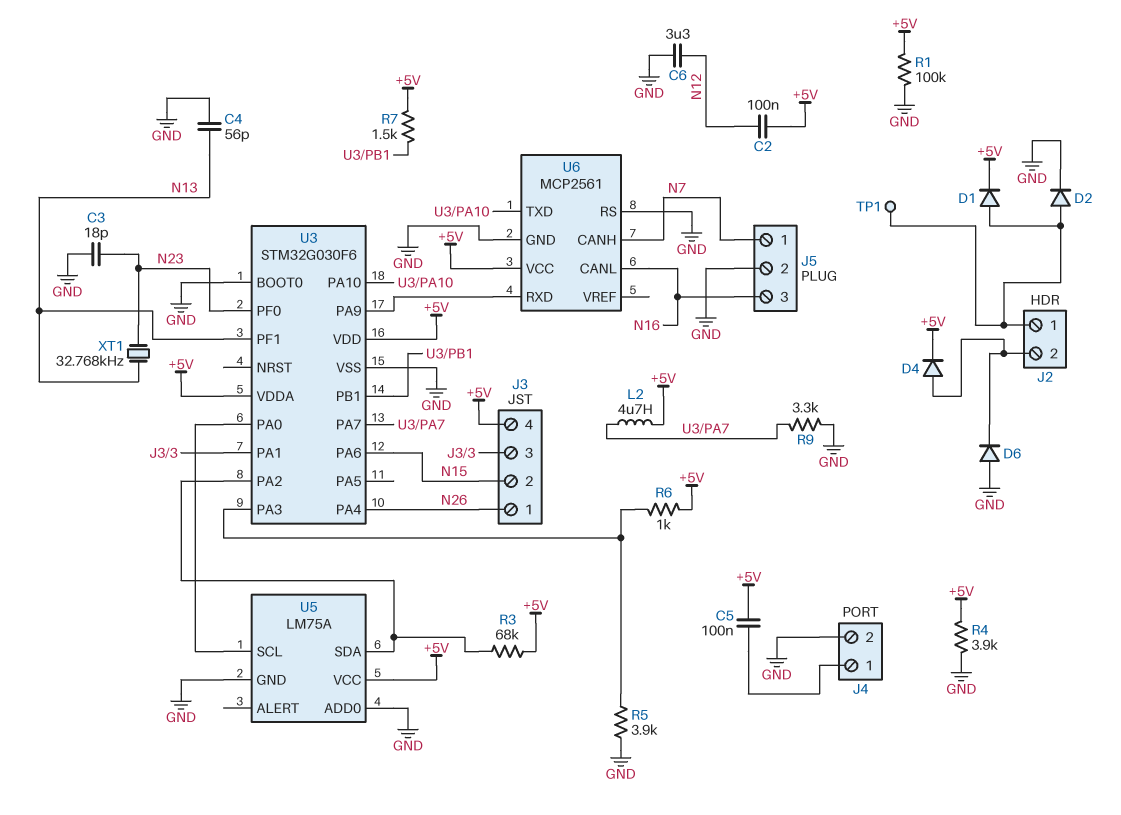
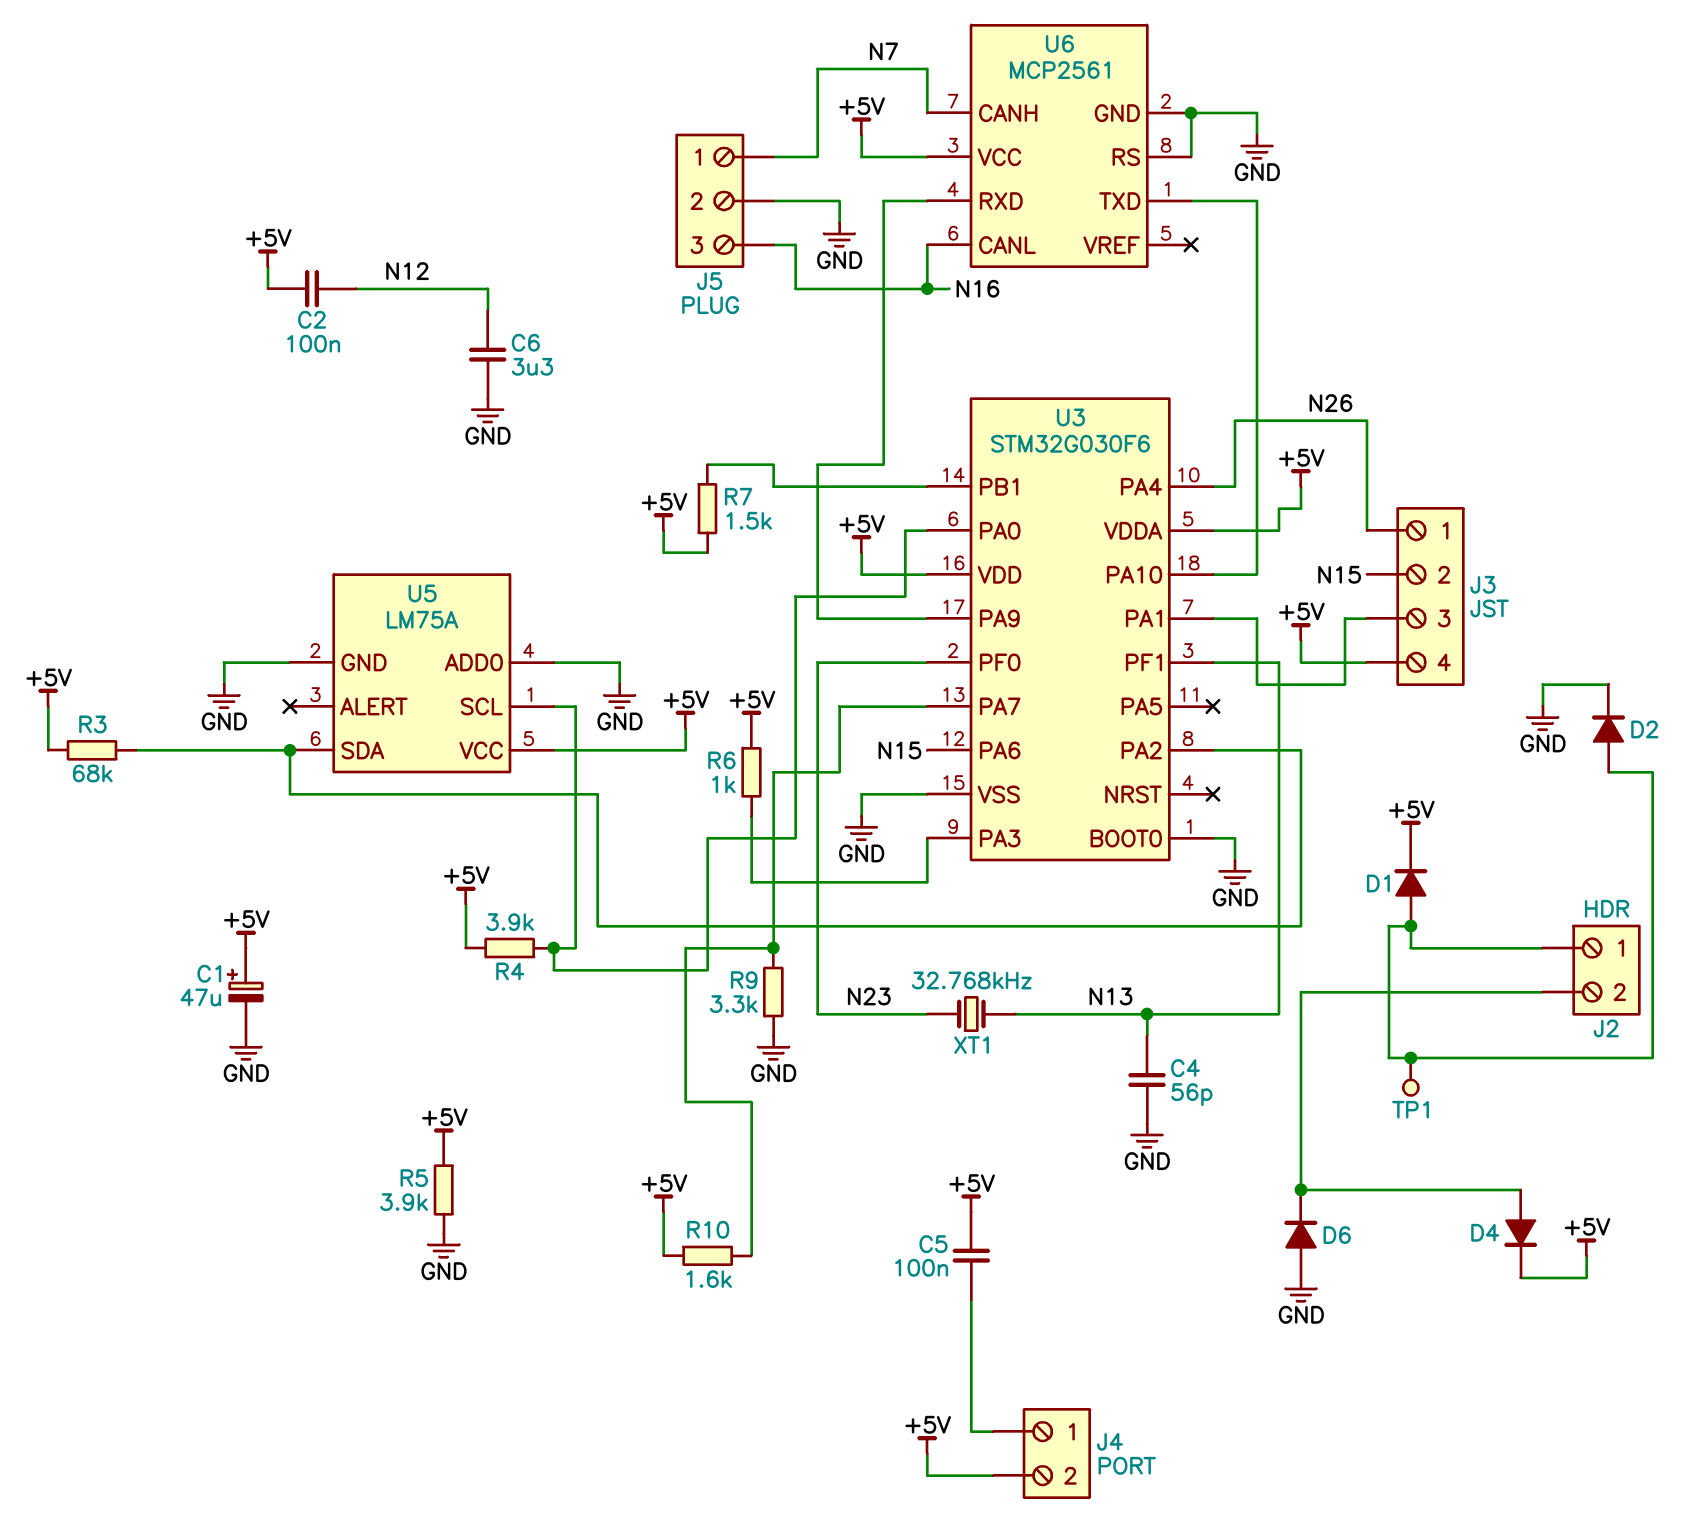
C1: none -> 47uF (plus +5V, minus GND)
C3: 18pF (GND, N23) -> none
J4 pin 2: GND -> +5V
L2: 4.7uH (+5V, U3/PA7) -> none
R1: 100k (+5V, GND) -> none
R4: 3.9k (+5V, GND) -> 3.9k (+5V, U3/PA0)
R5: 3.9k (GND, U3/PA3) -> 3.9k (+5V, GND)
R10: none -> 1.6k (+5V, U3/PA7)

